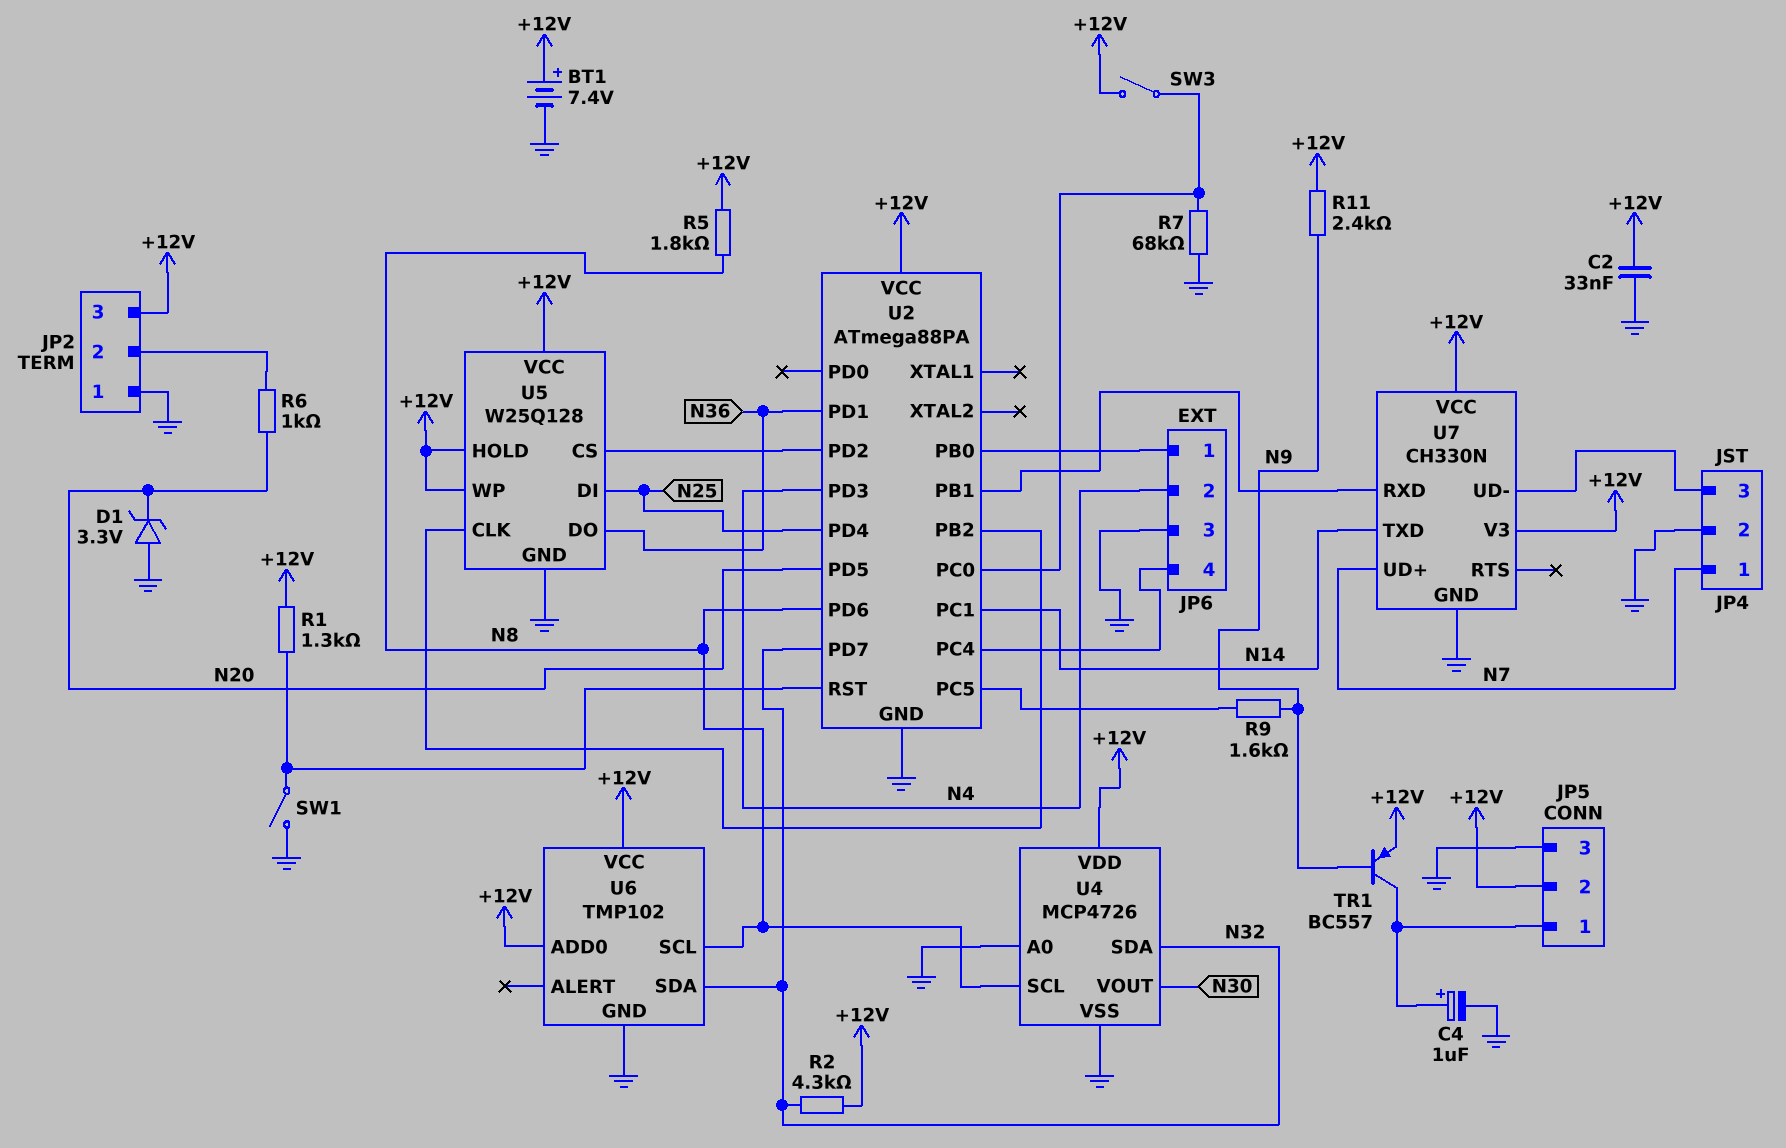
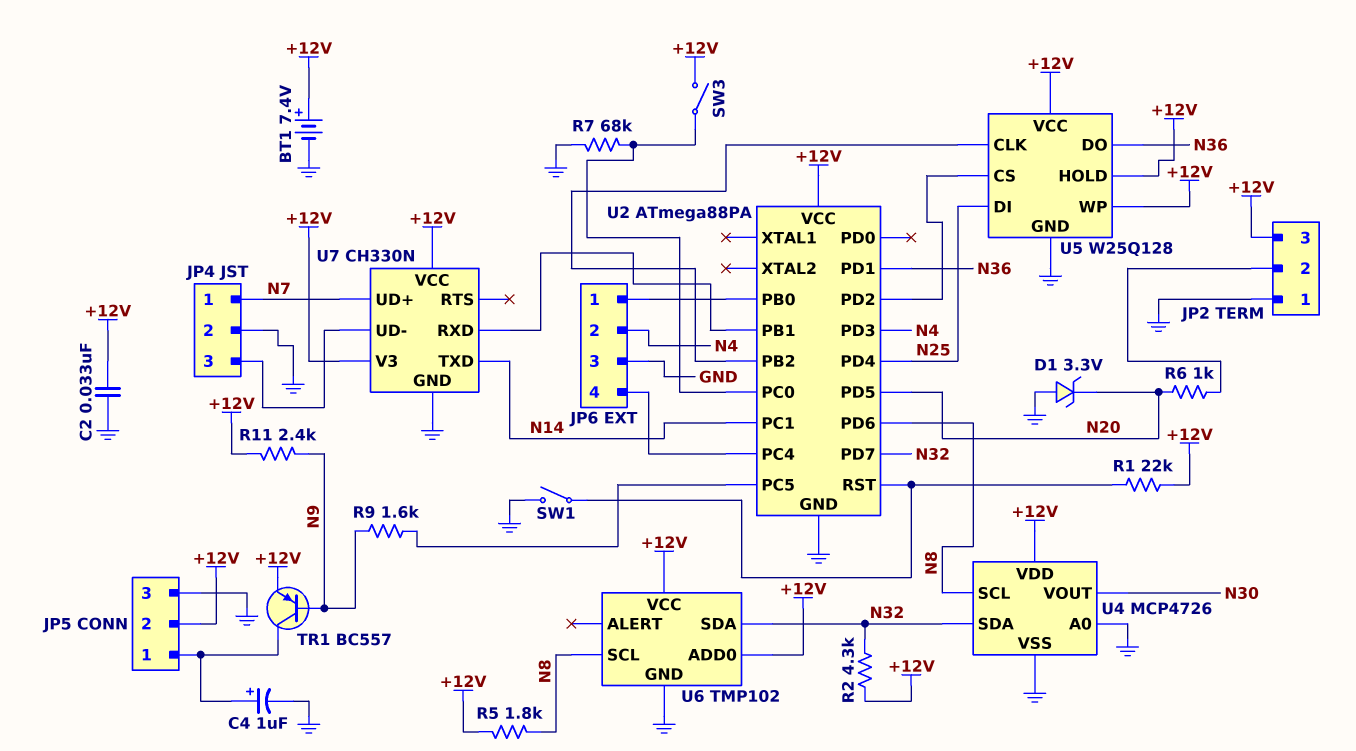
R1: 1.3k (+12V, U2/RST) -> 22k (+12V, U2/RST)

